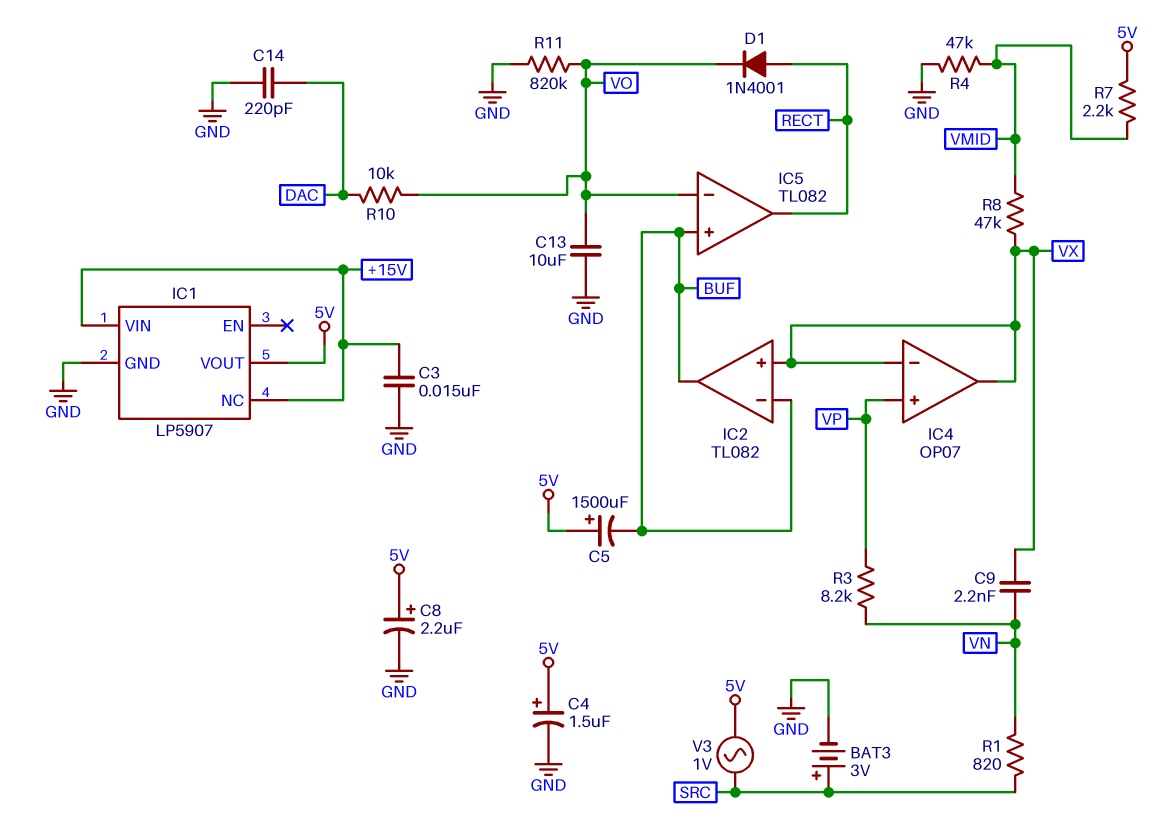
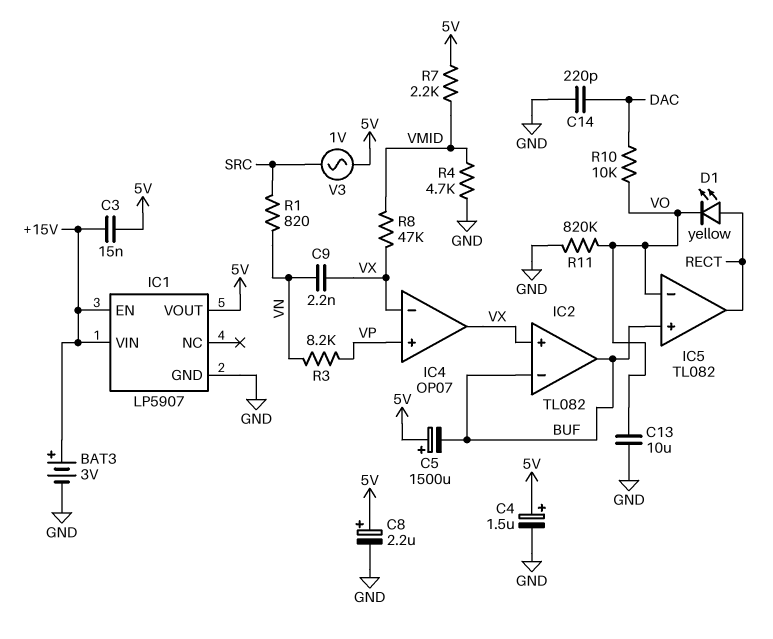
BAT3: 3V (plus SRC, minus GND) -> 3V (plus +15V, minus GND)
C3: 15nF (+15V, GND) -> 15nF (+15V, 5V)
D1: diode 1N4001 (A RECT, K VO) -> LED yellow (A RECT, K VO)
IC1 pin EN: none -> +15V
IC1 pin NC: +15V -> none
R4: 47k (GND, VMID) -> 4.7k (GND, VMID)

